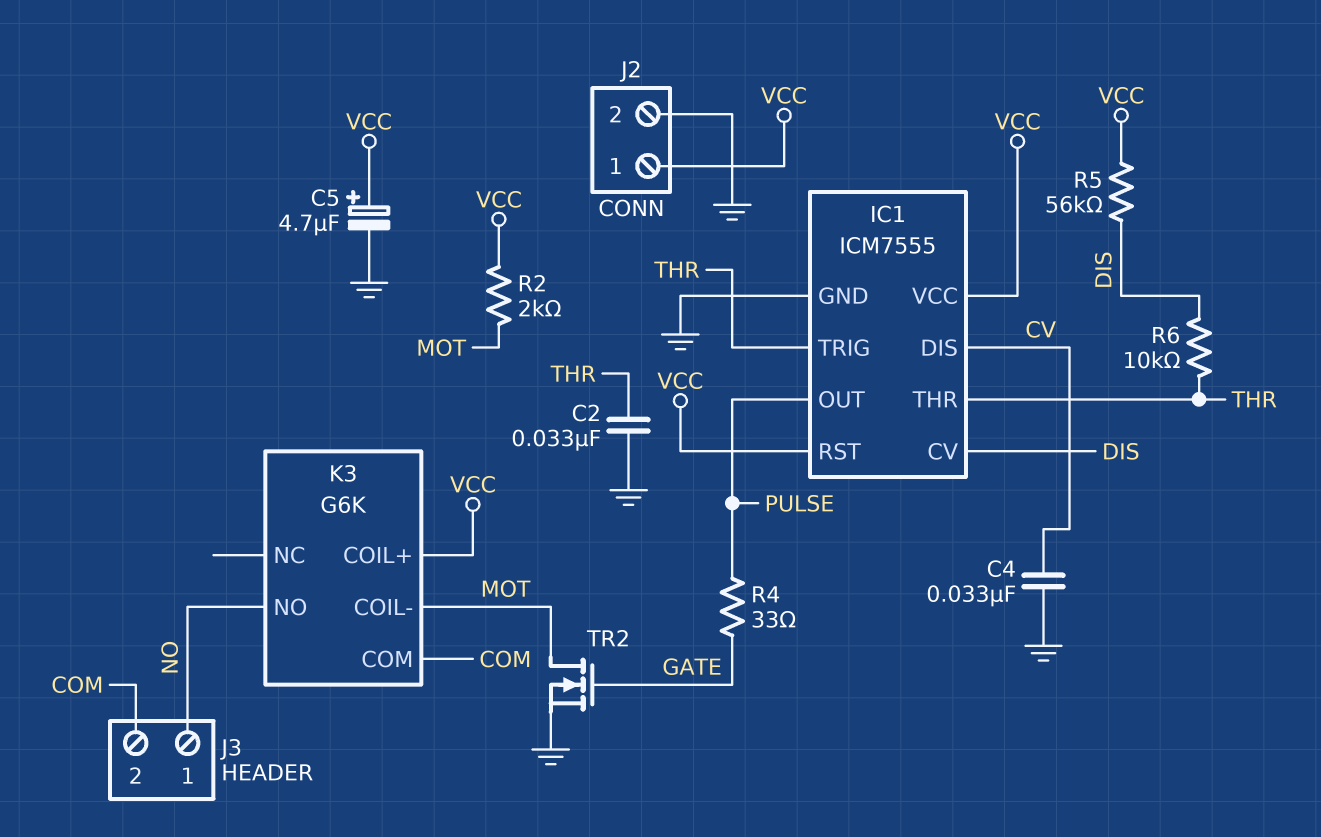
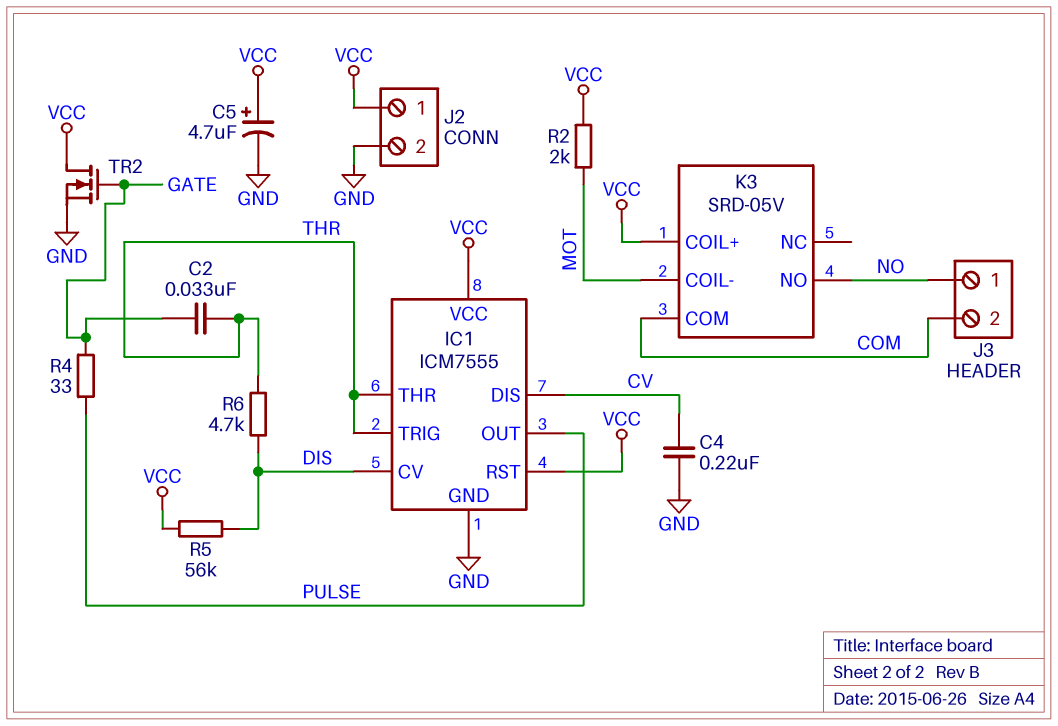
C2: 33nF (GND, THR) -> 33nF (GATE, THR)
C4: 33nF (CV, GND) -> 220nF (CV, GND)
K3: G6K -> SRD-05V
R6: 10k (DIS, THR) -> 4.7k (DIS, THR)
TR2: NMOS (G GATE, D MOT, S GND) -> NMOS (G GATE, D VCC, S GND)

